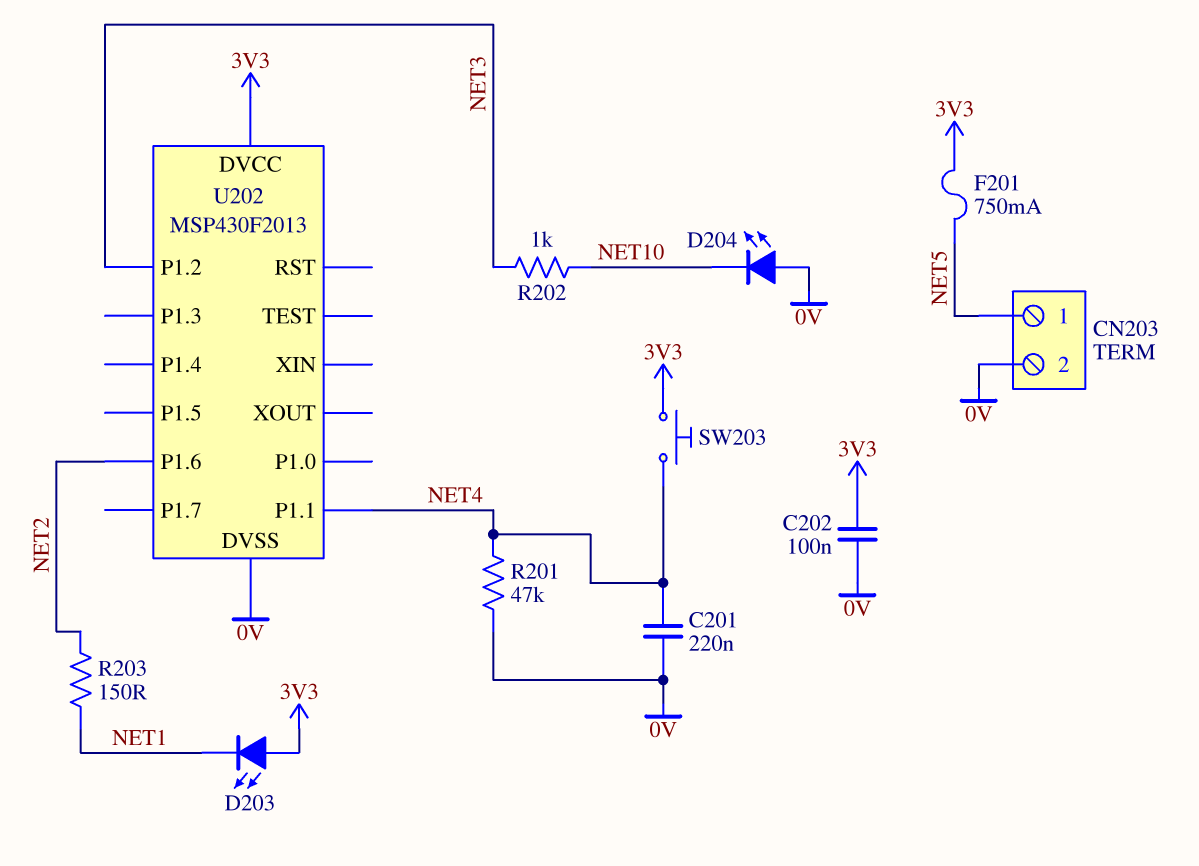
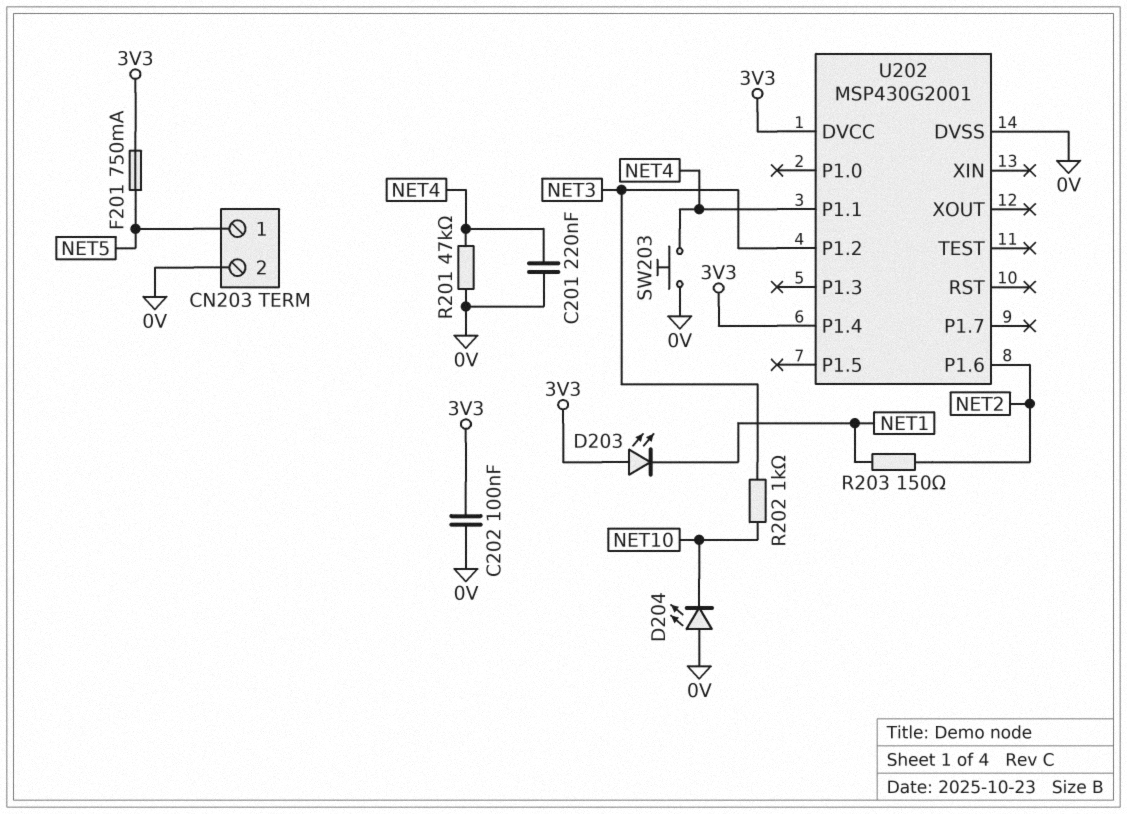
SW203: button (3V3, NET4) -> button (0V, NET4)
U202: MSP430F2013 -> MSP430G2001
U202 pin P1.4: none -> 3V3

